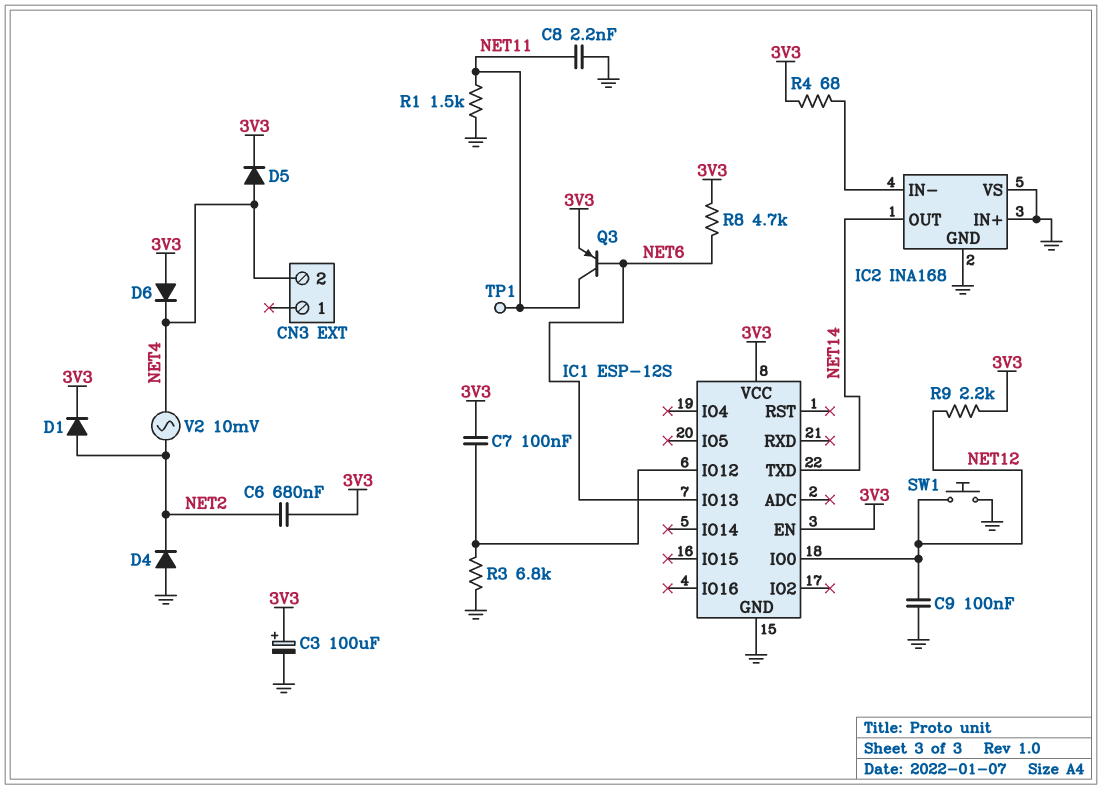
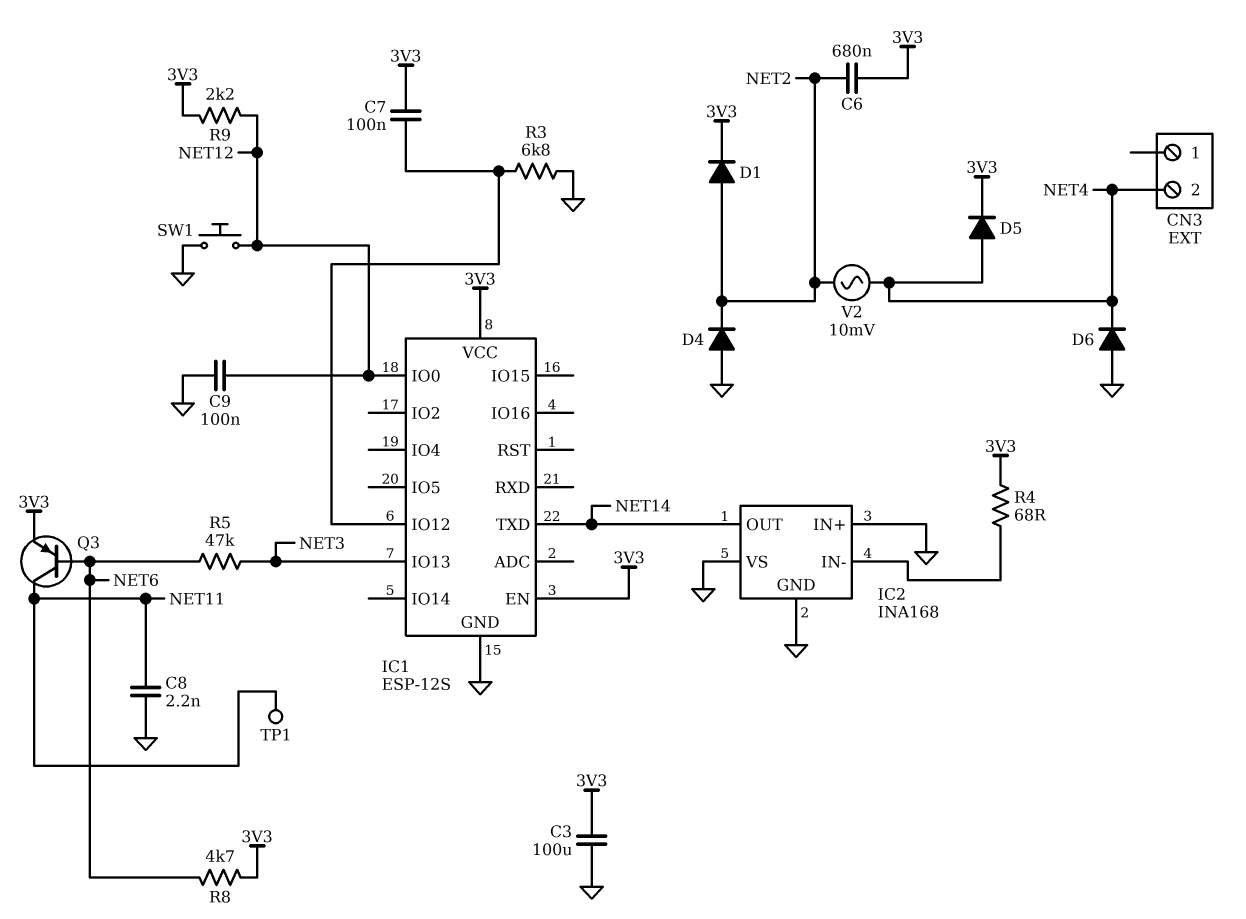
C3: 100uF (plus 3V3, minus GND) -> 100uF (3V3, GND)
D6: diode (A 3V3, K NET4) -> diode (A GND, K NET4)
IC1 pin IO13: NET6 -> NET3
R1: 1.5k (GND, NET11) -> none
R5: none -> 47k (NET3, NET6)

